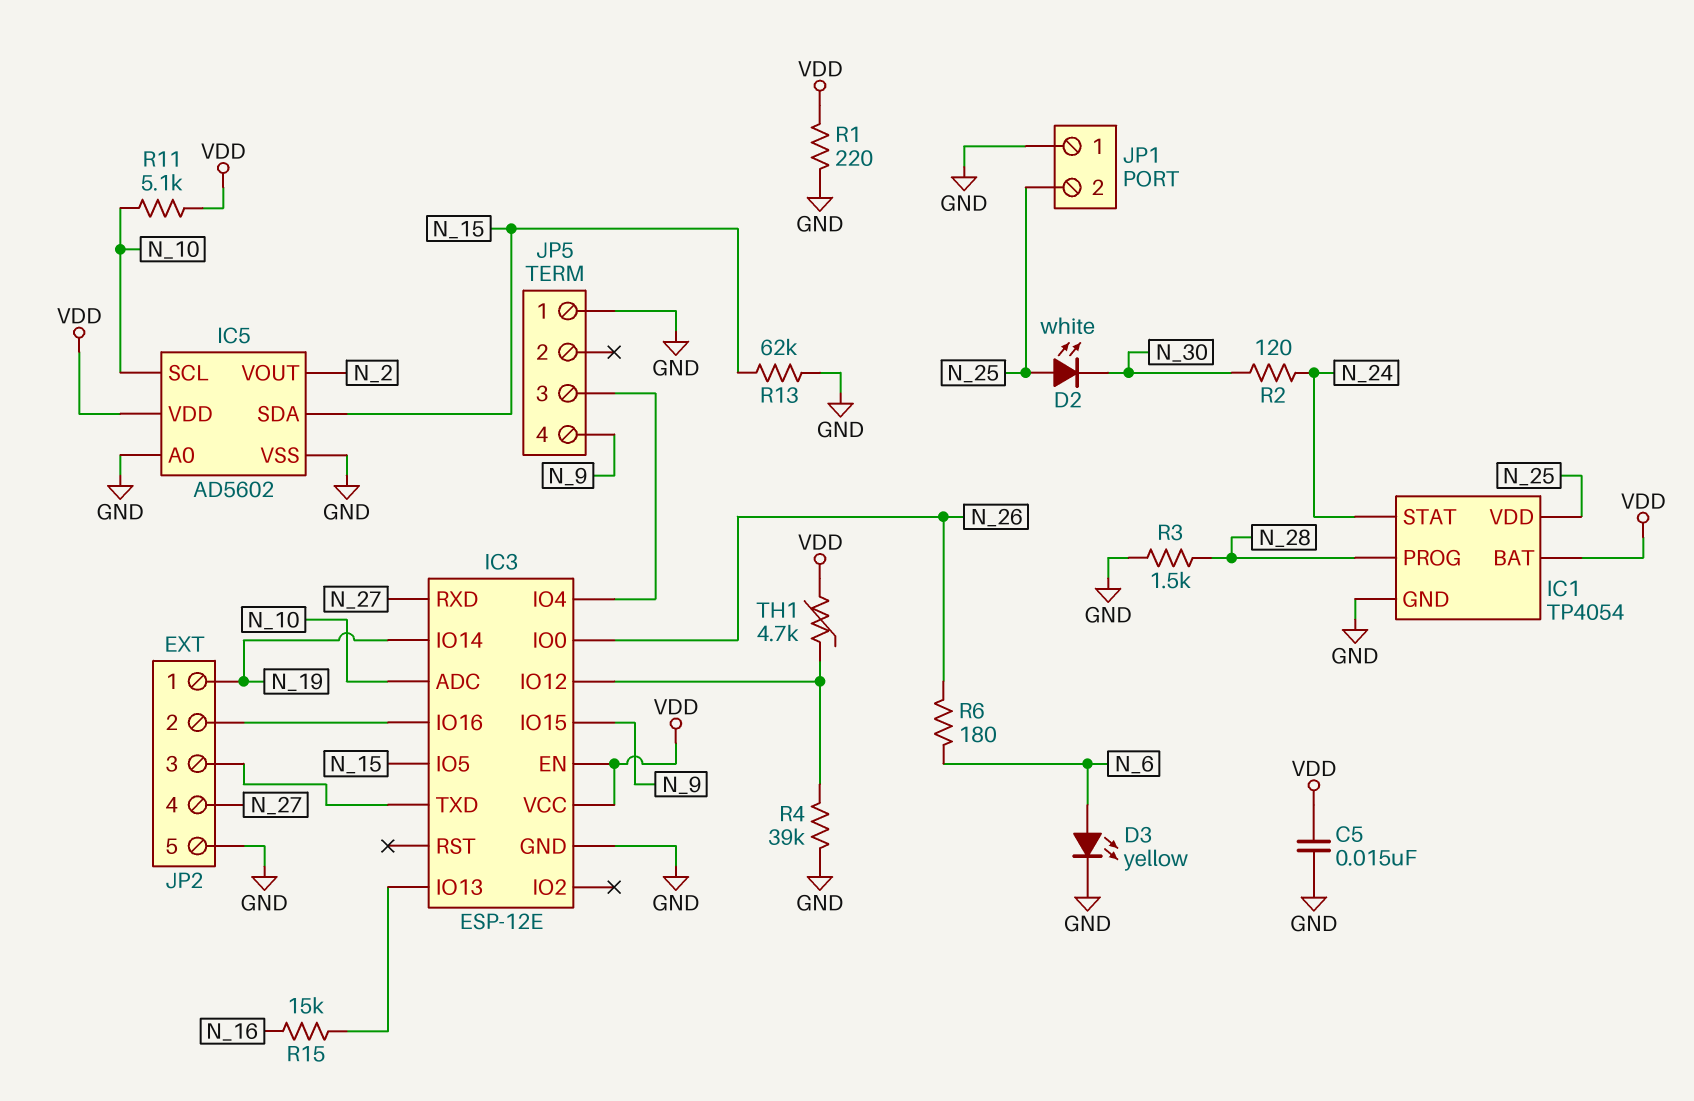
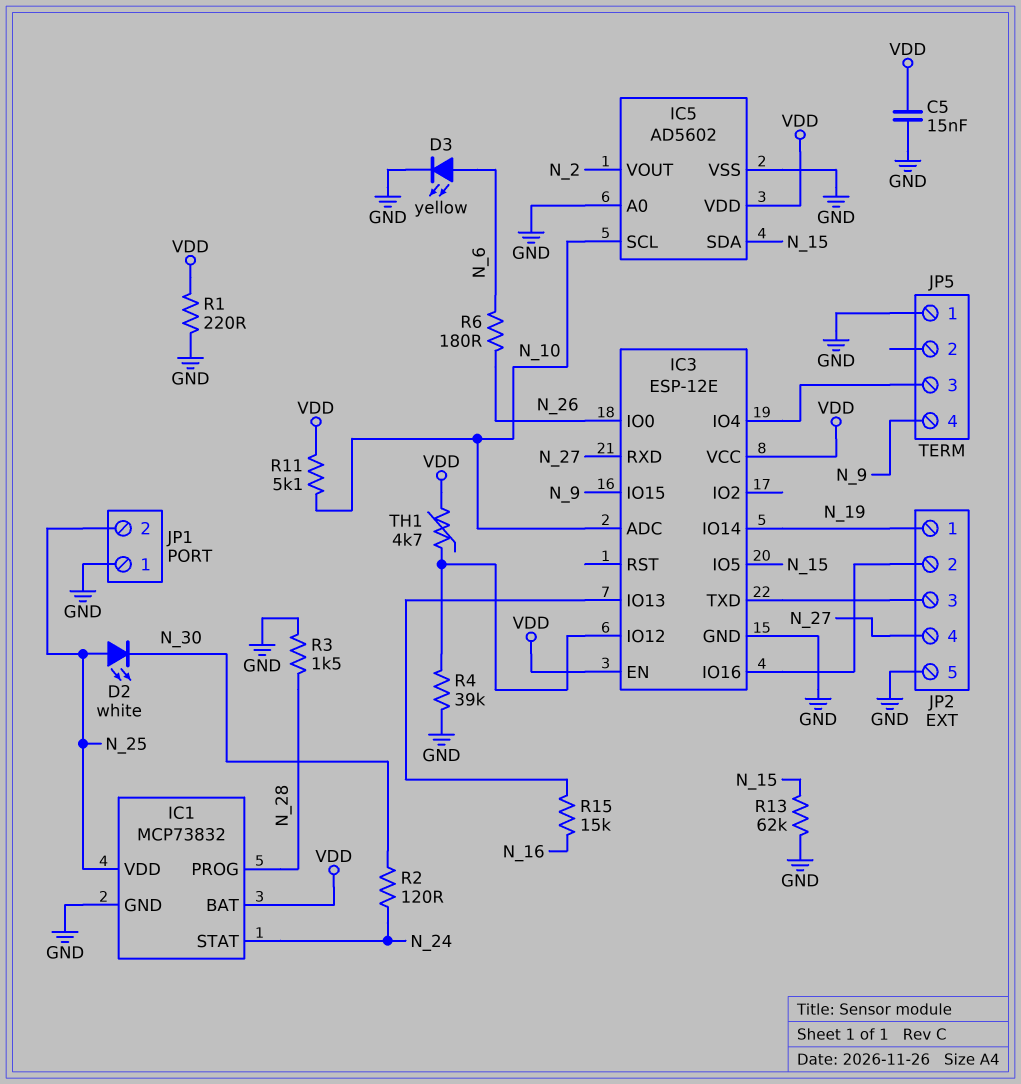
IC1: TP4054 -> MCP73832

